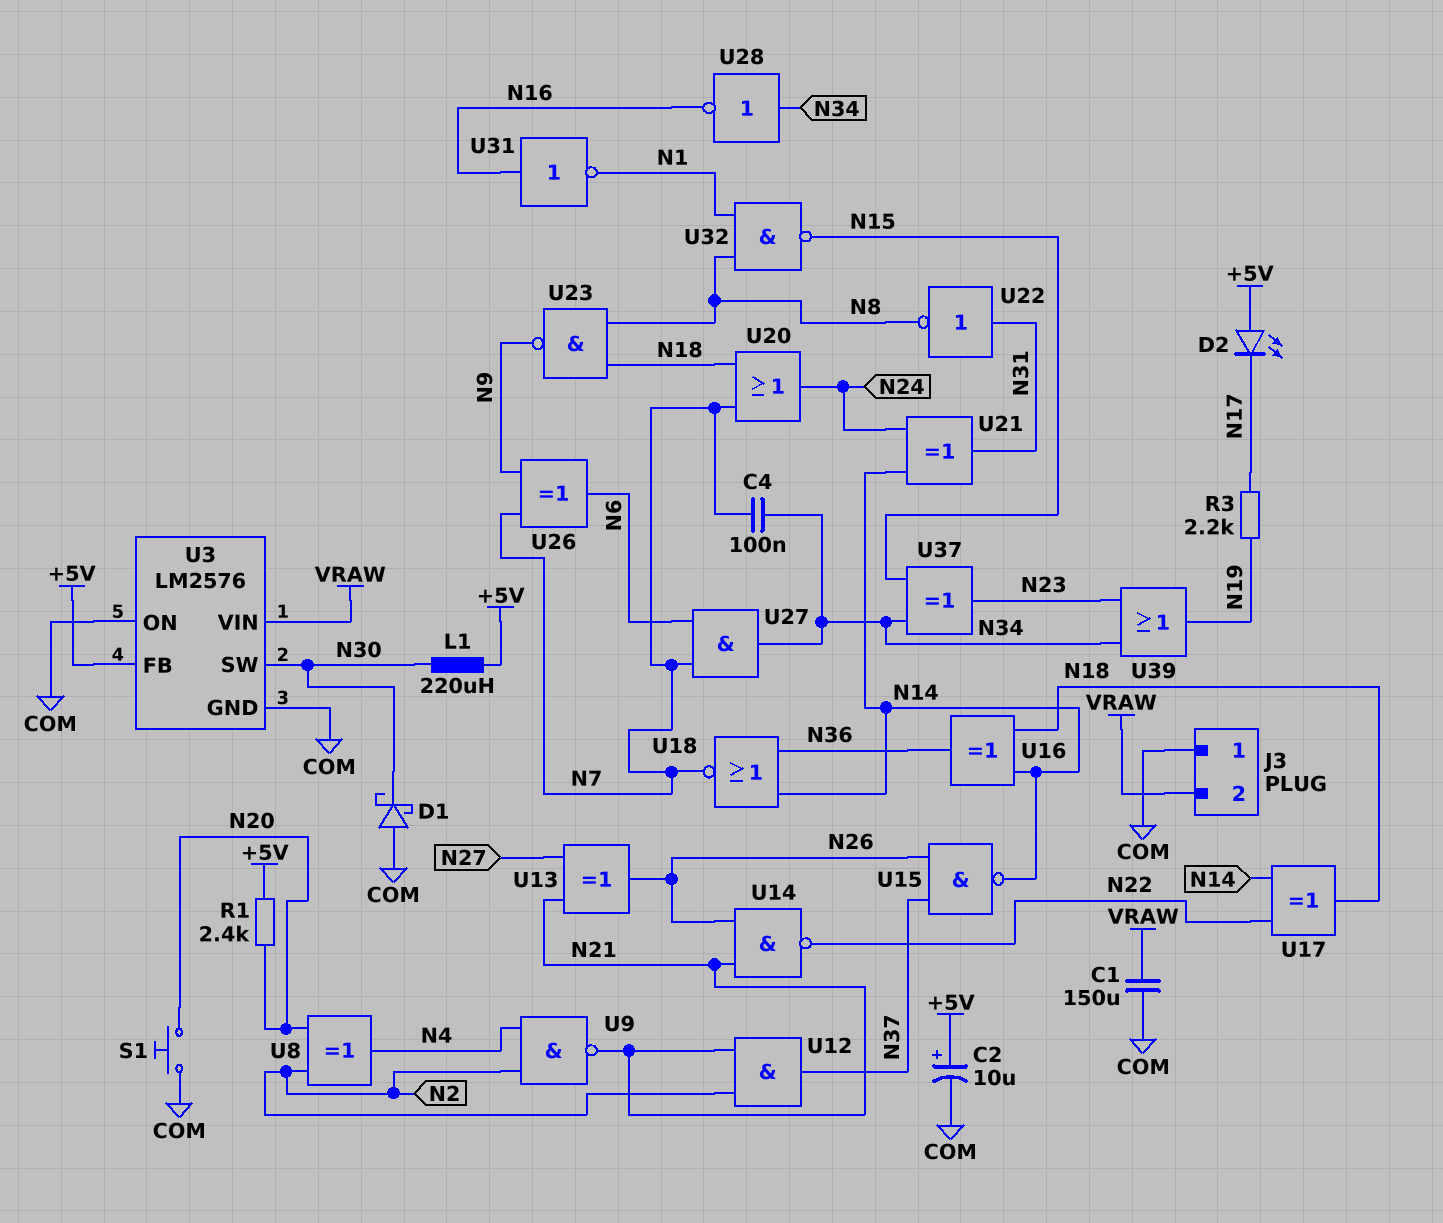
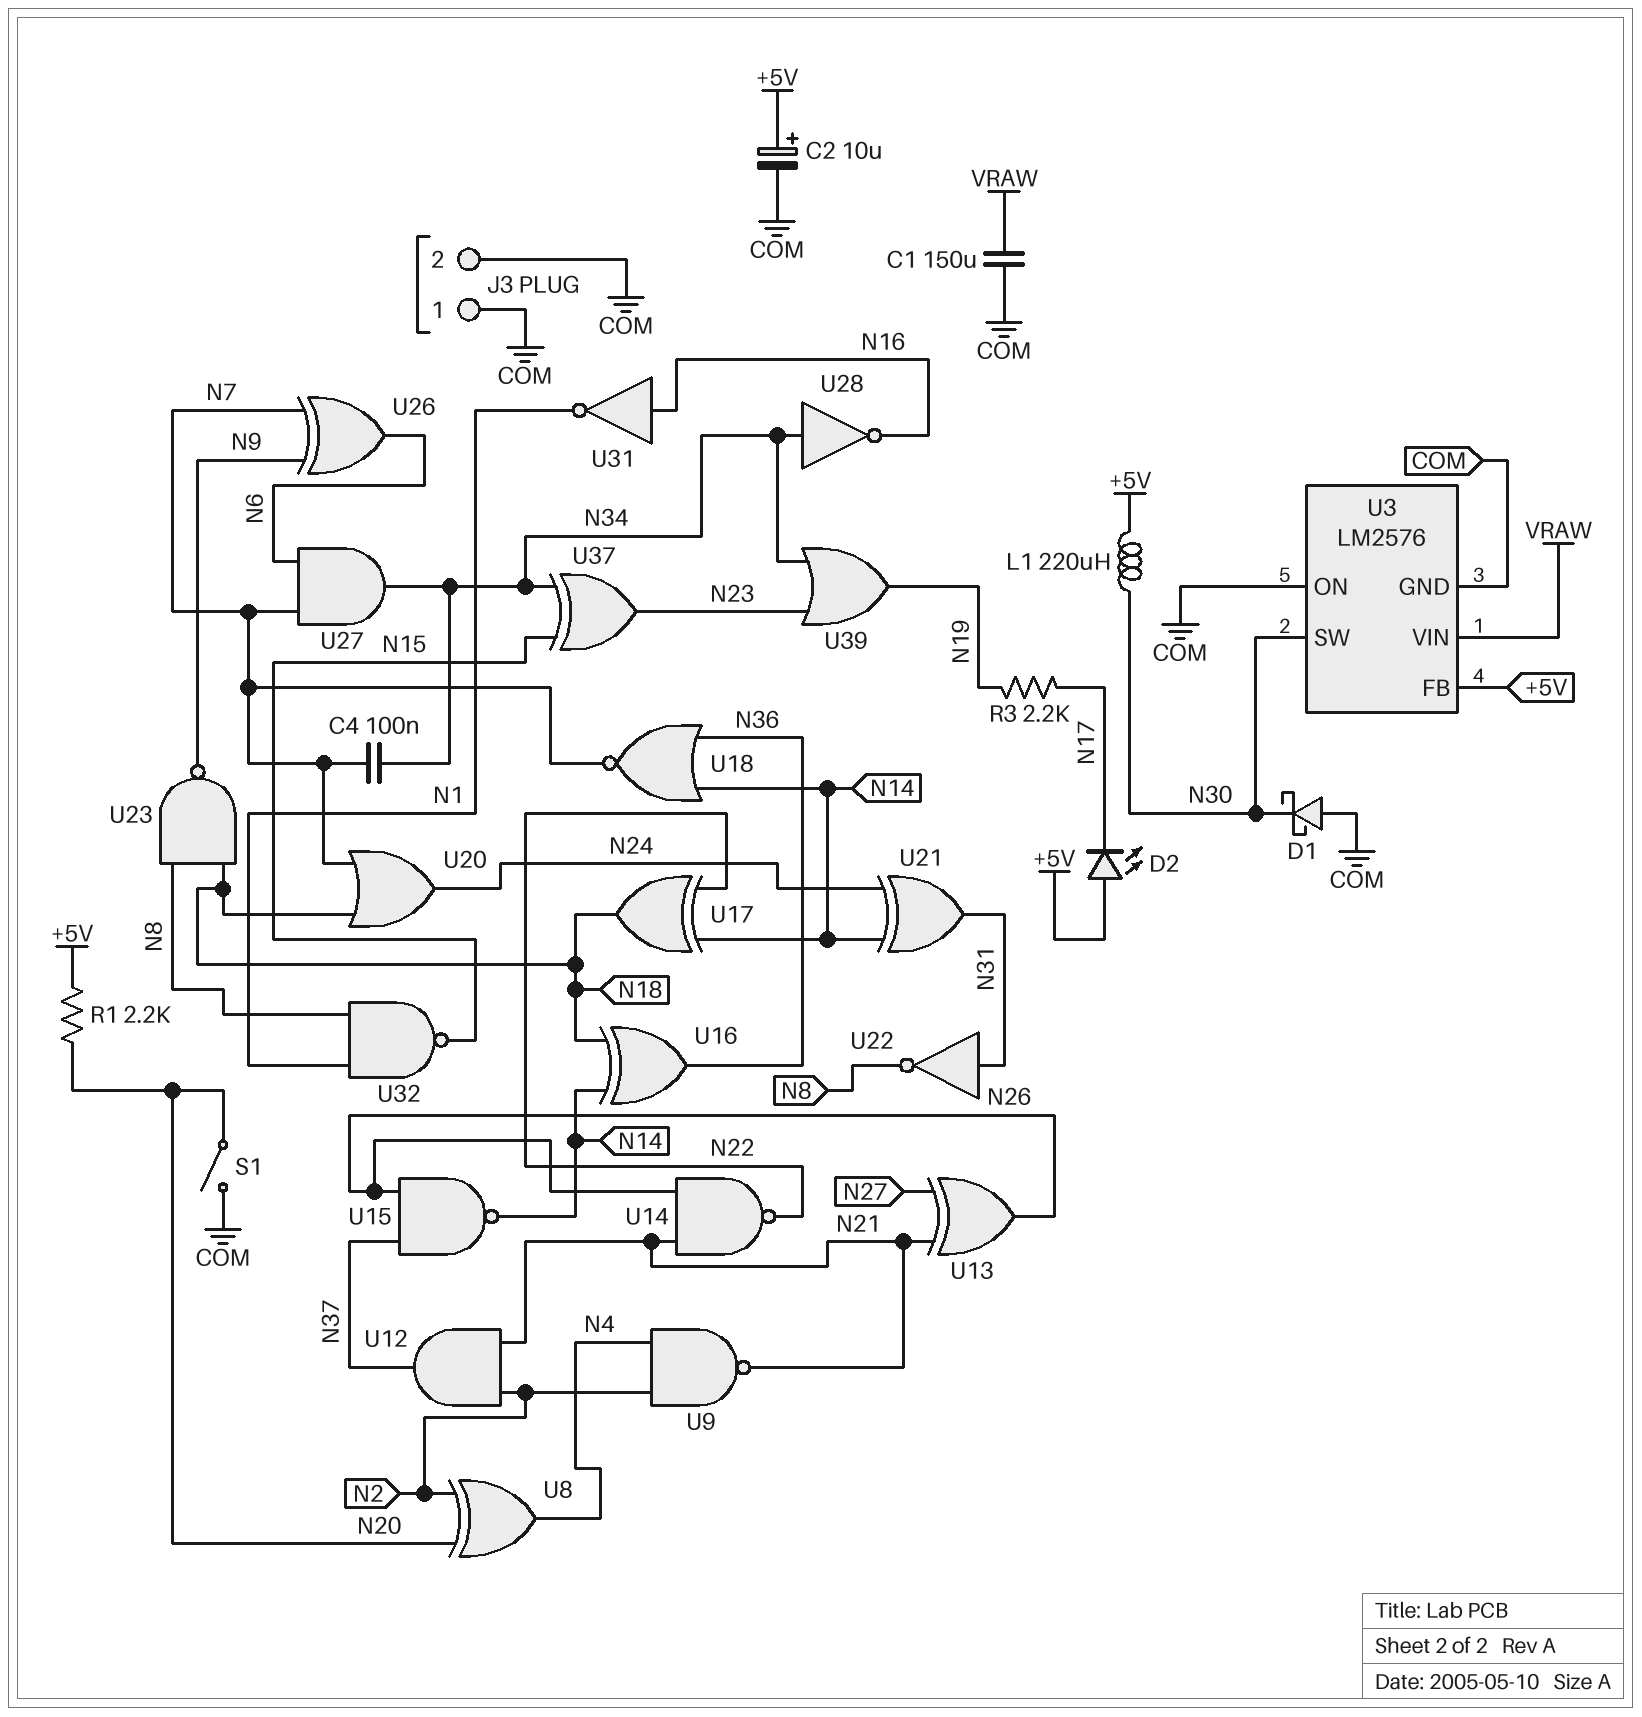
J3 pin 2: VRAW -> COM
R1: 2.4k (+5V, N20) -> 2.2k (+5V, N20)
S1: button (COM, N20) -> switch (COM, N20)

